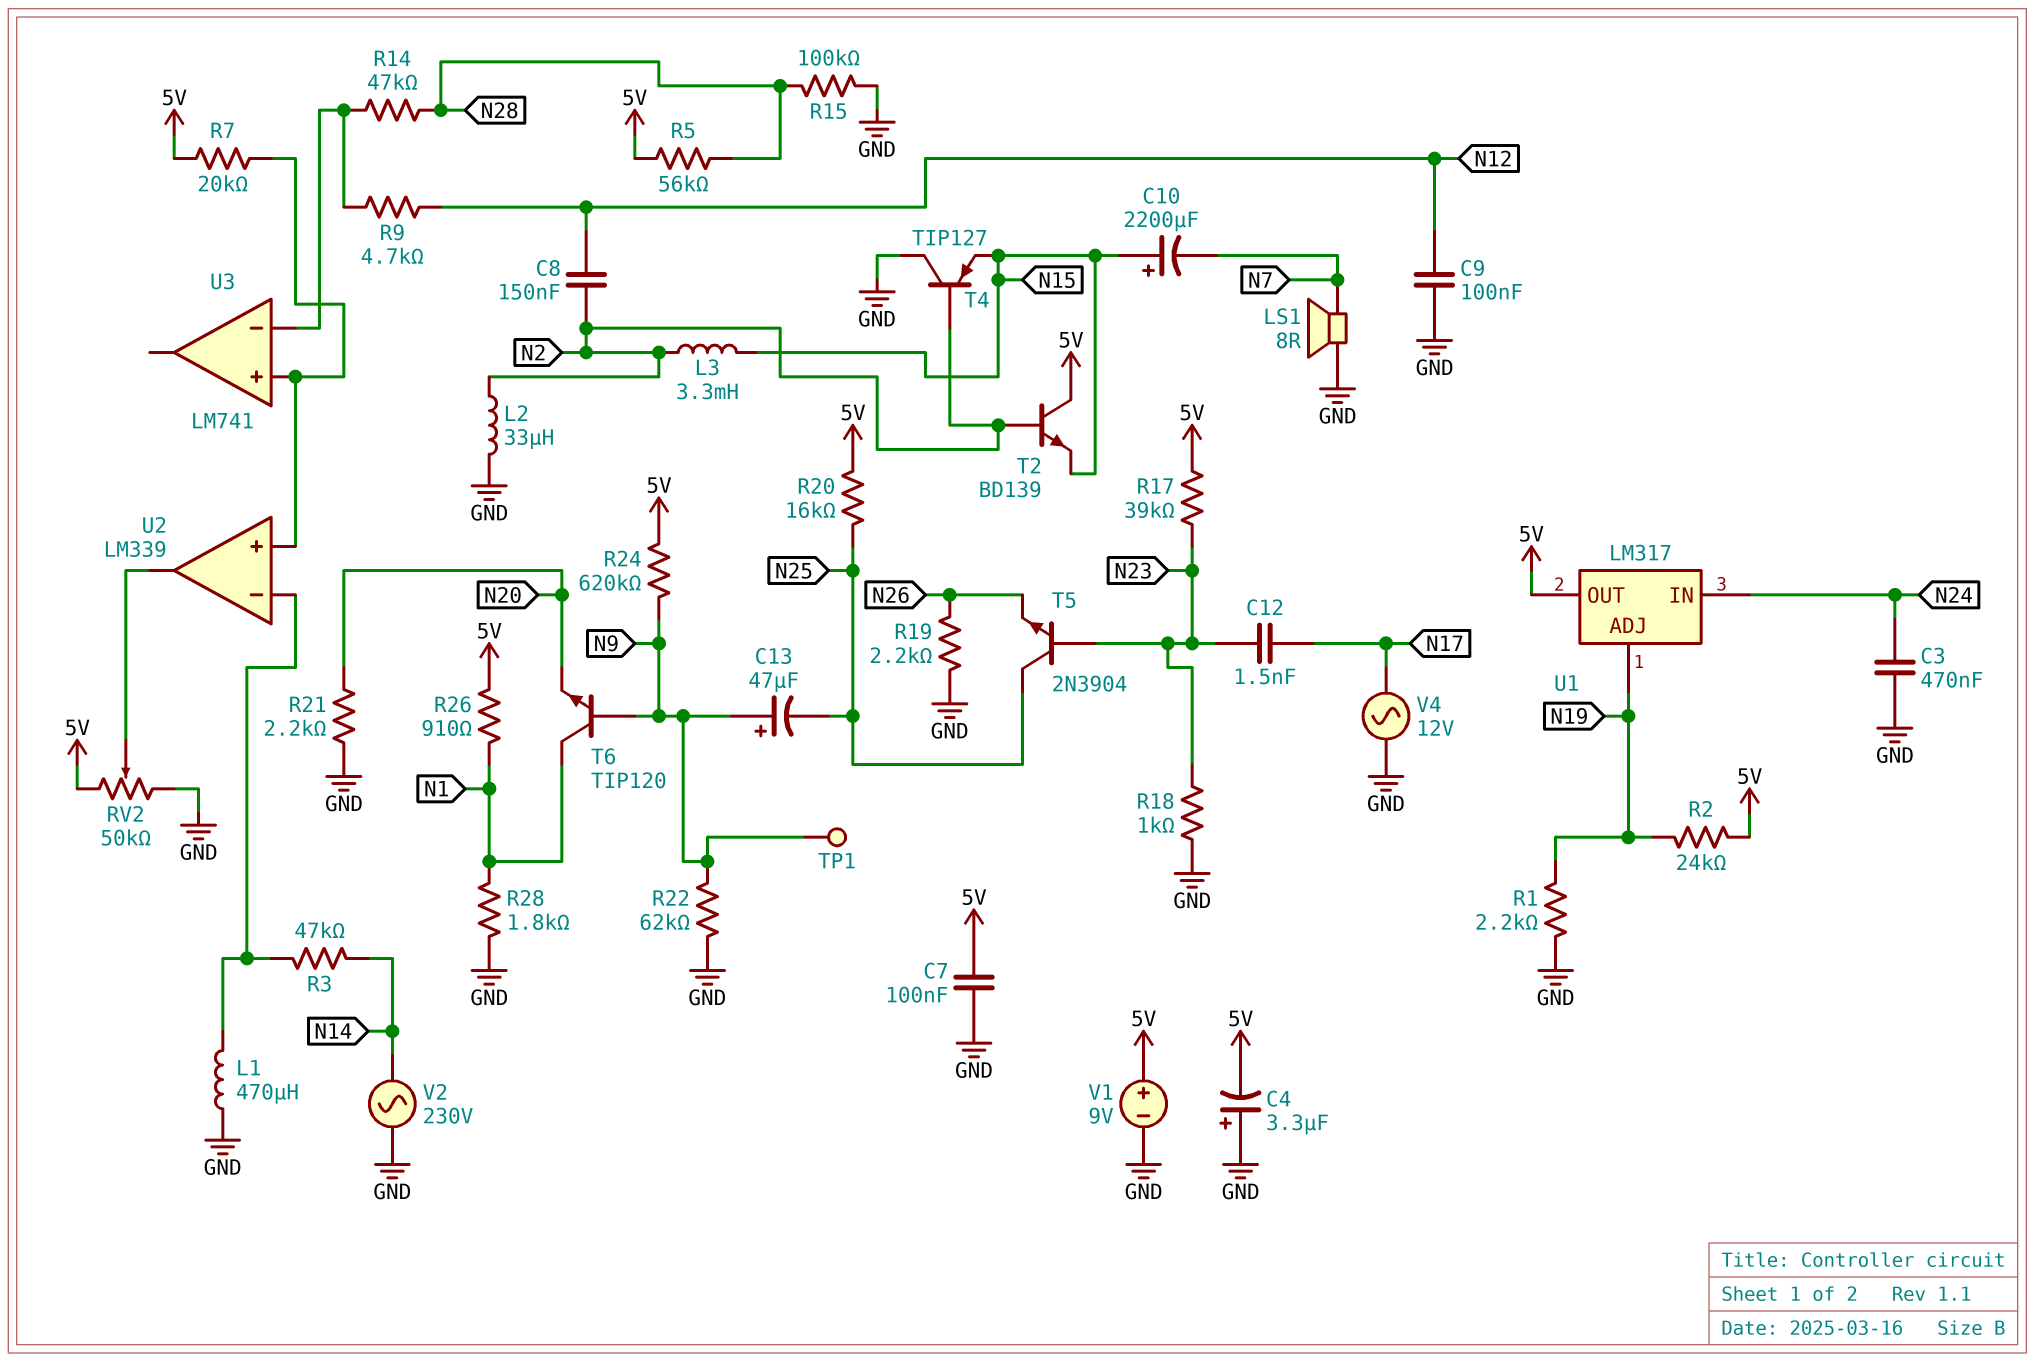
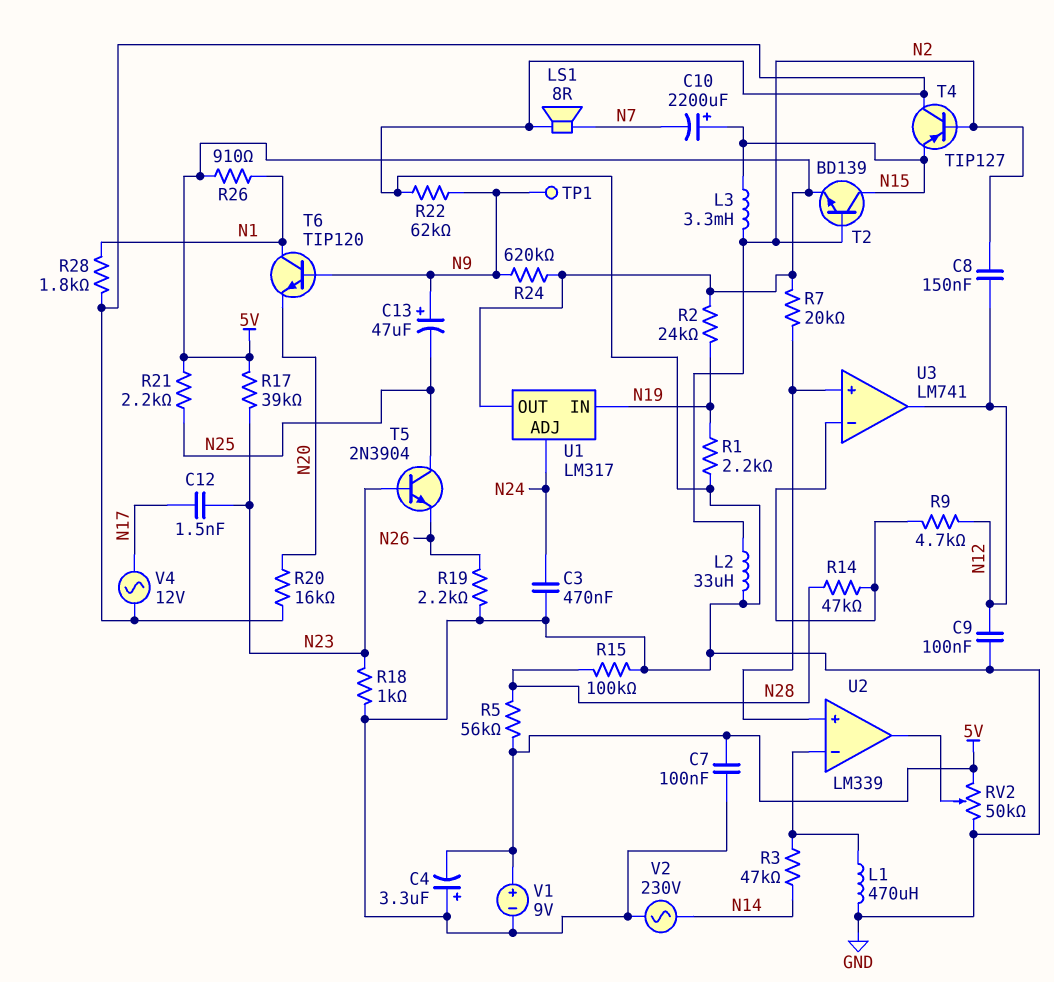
R20: 16k (5V, N25) -> 16k (GND, N20)
R21: 2.2k (GND, N20) -> 2.2k (5V, N25)
T2: NPN BD139 (B N2, C 5V, E N15) -> NPN BD139 (B N2, C N15, E 5V)
U1 pin ADJ: N19 -> N24
U1 pin IN: N24 -> N19
U3 pin out: none -> N12

